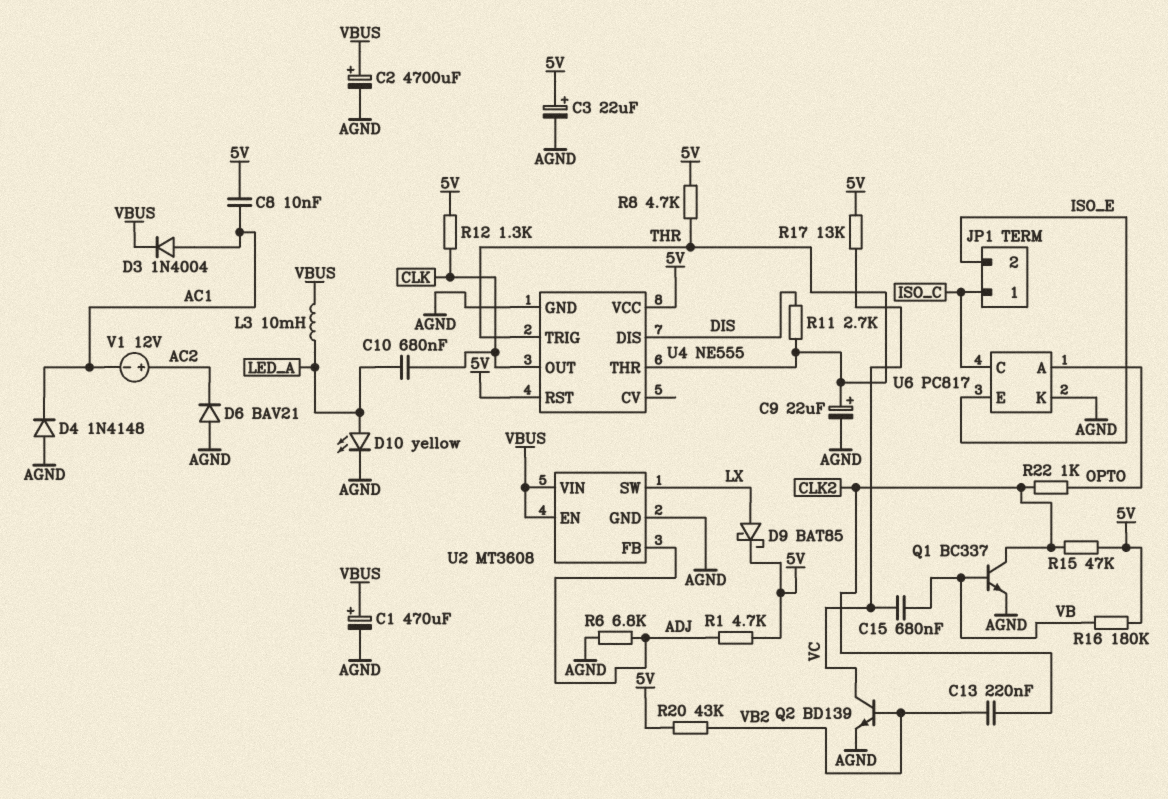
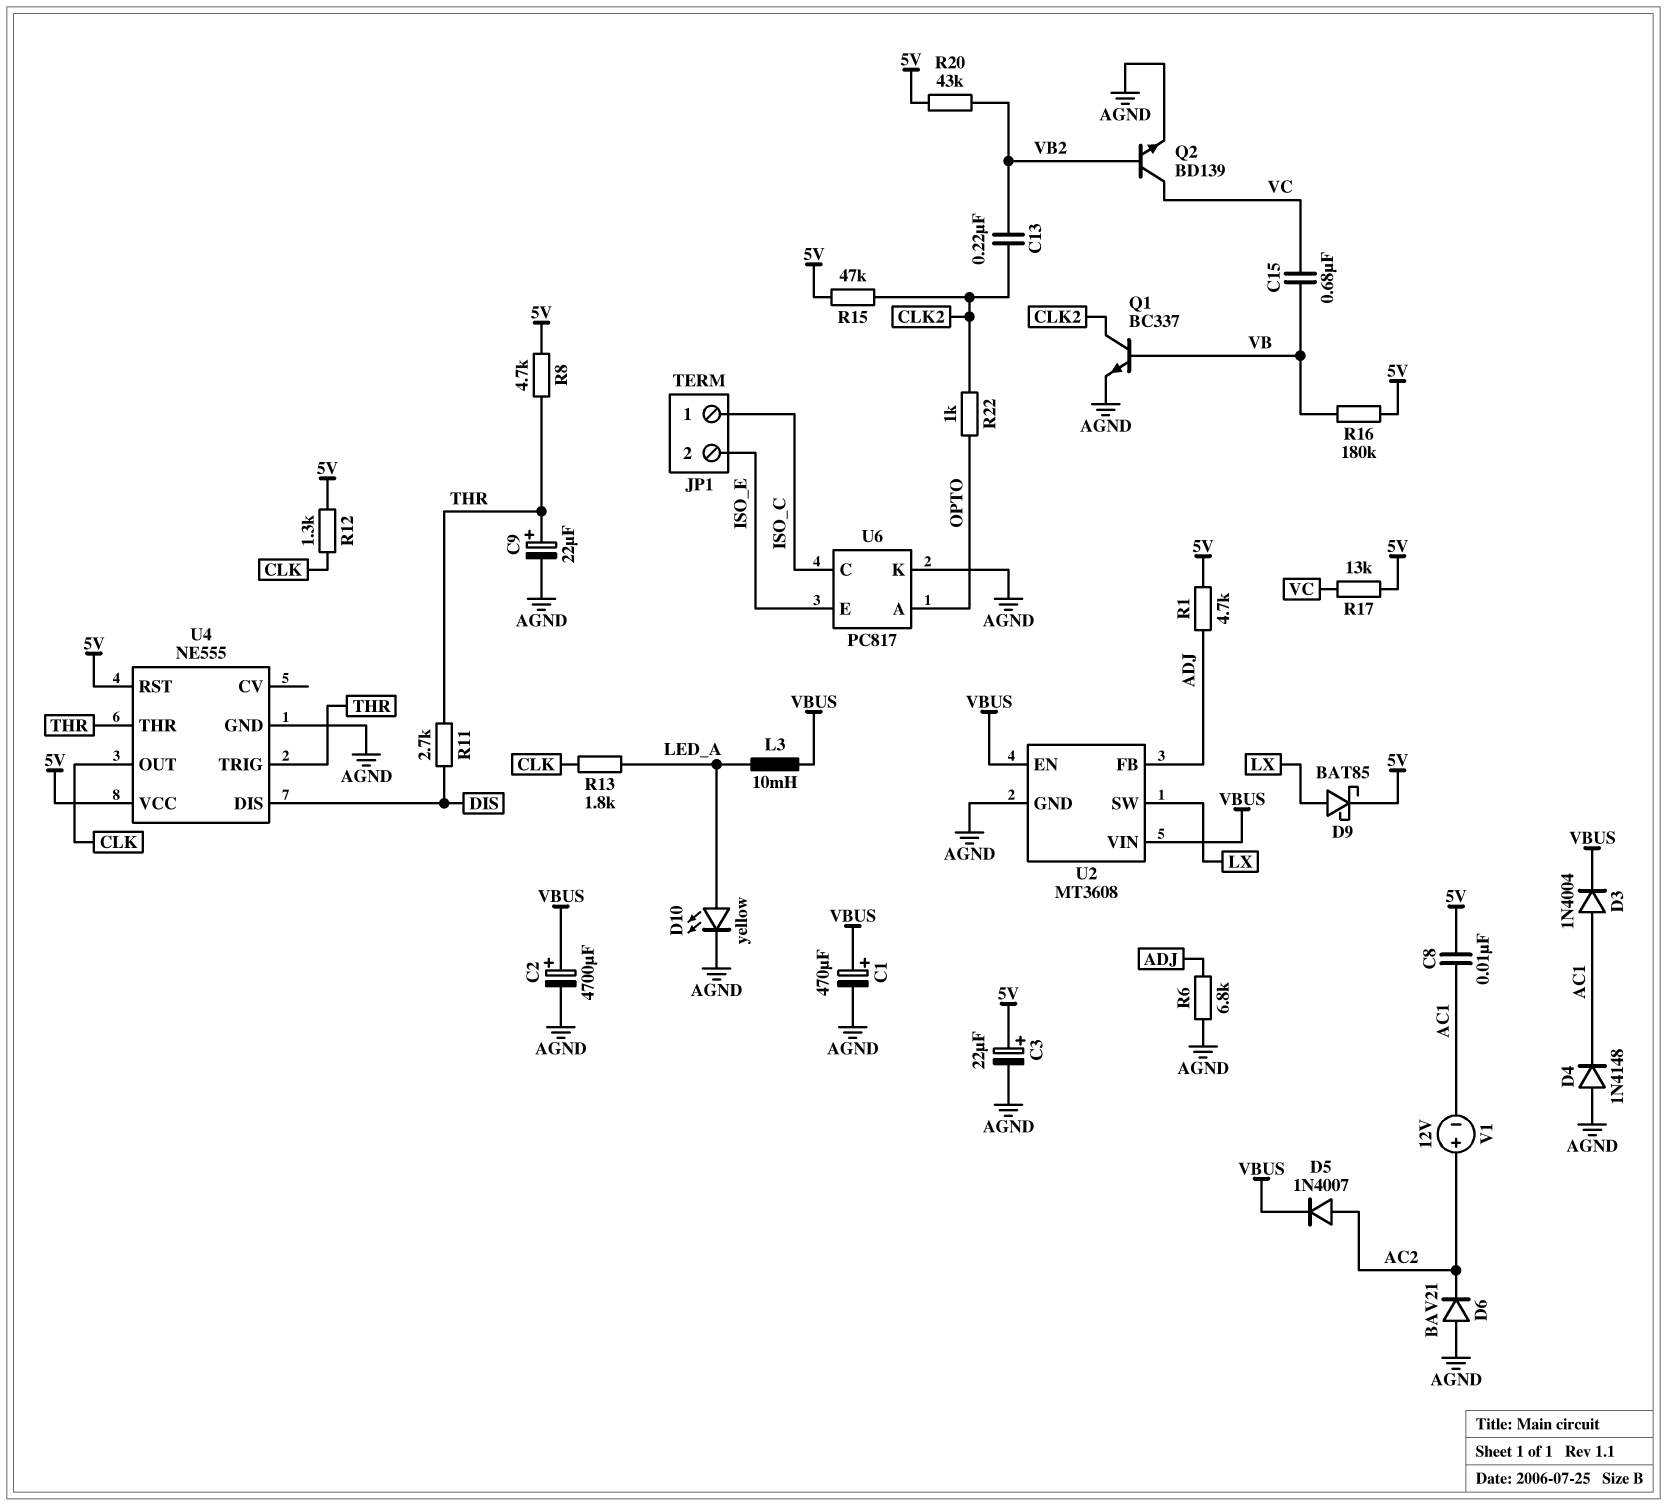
C10: 680nF (CLK, LED_A) -> none
D5: none -> diode 1N4007 (A AC2, K VBUS)
R13: none -> 1.8k (CLK, LED_A)

